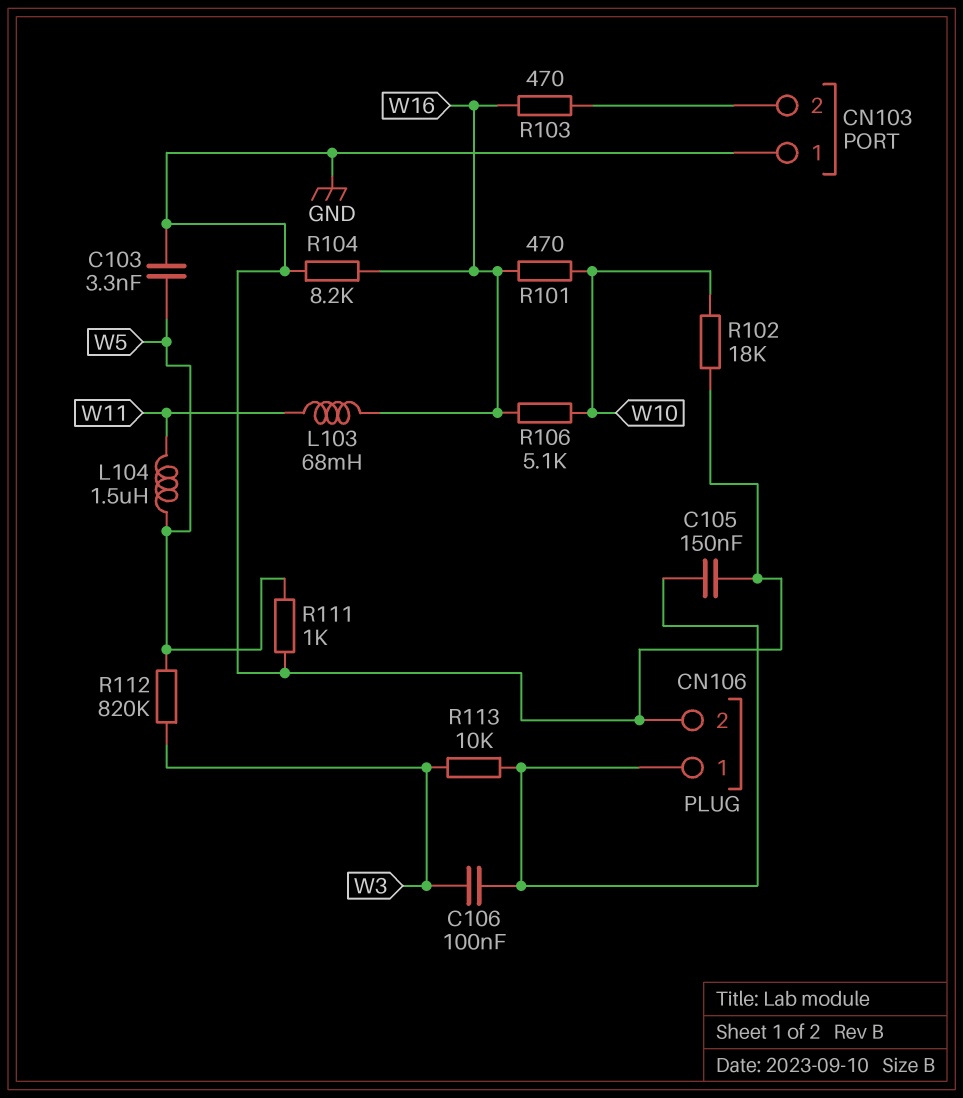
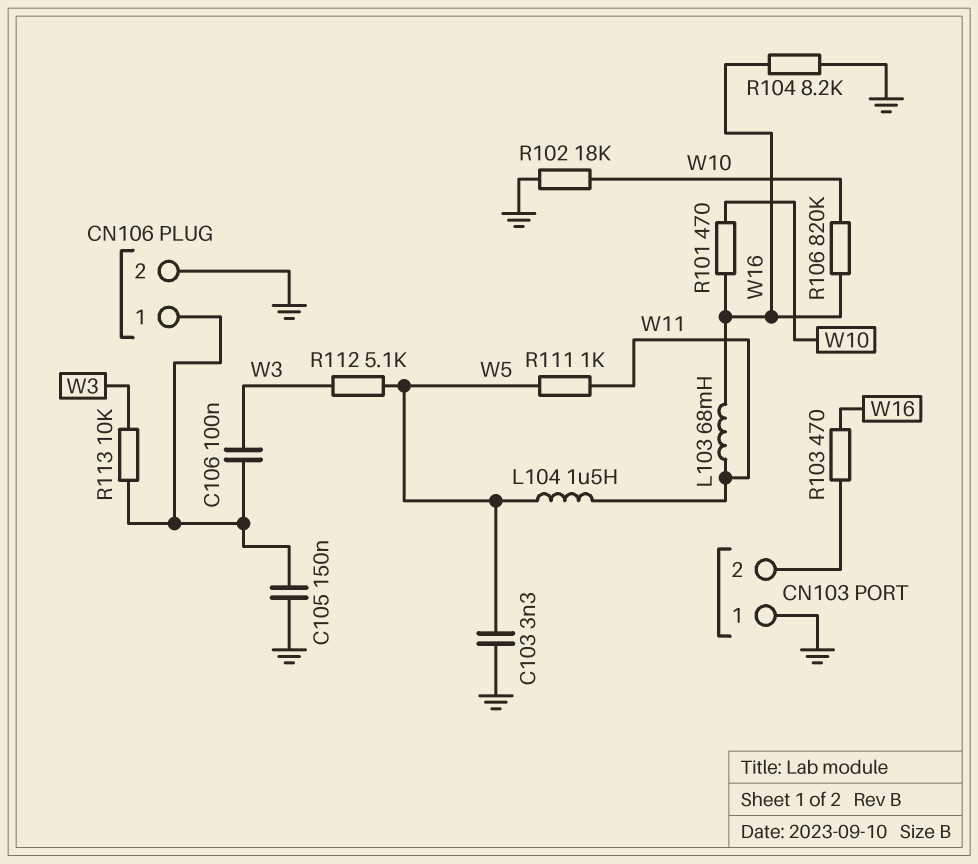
R106: 5.1k (W10, W16) -> 820k (W10, W16)
R111: 1k (GND, W5) -> 1k (W5, W11)
R112: 820k (W3, W5) -> 5.1k (W3, W5)

